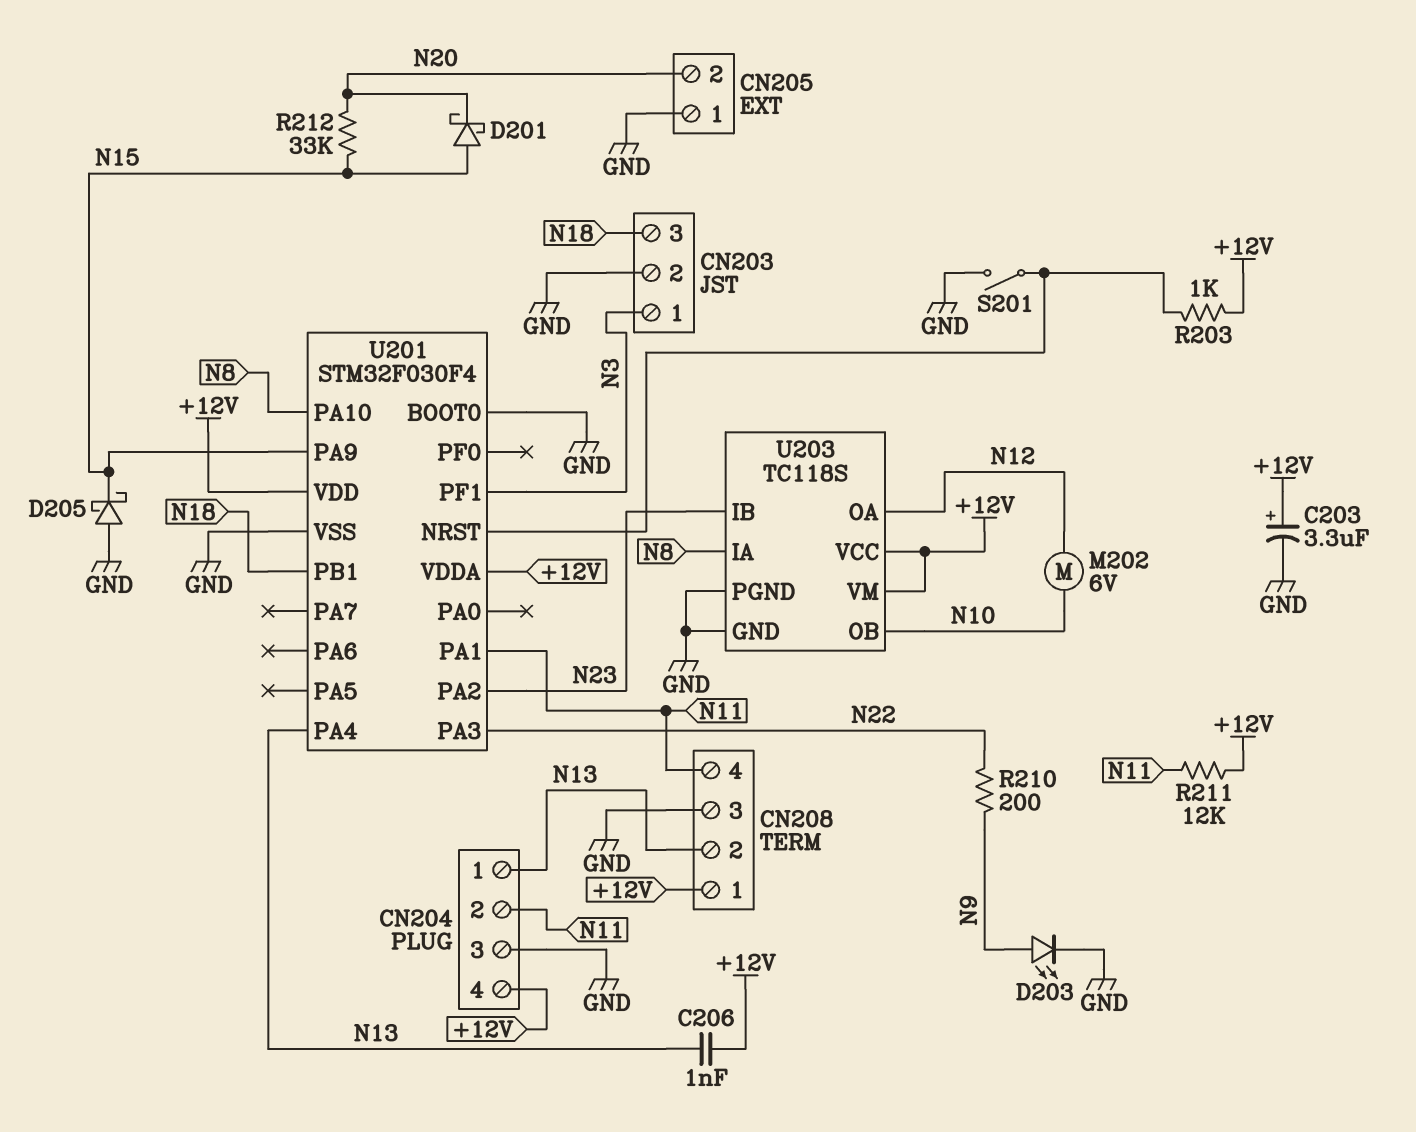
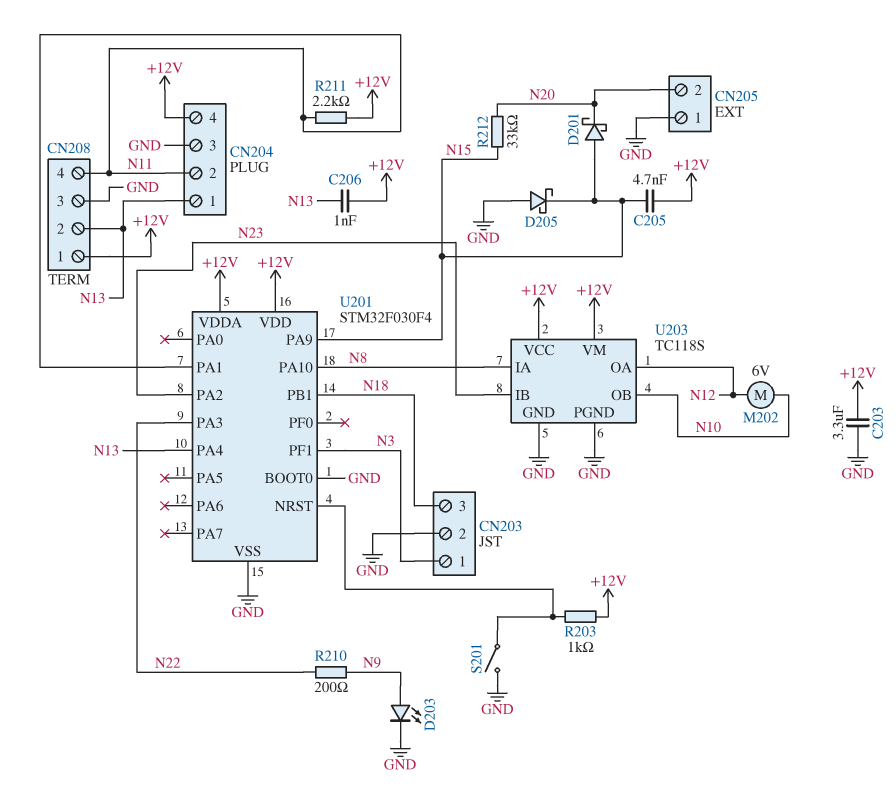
C203: 3.3uF (plus +12V, minus GND) -> 3.3uF (+12V, GND)
C205: none -> 4.7nF (+12V, N15)
R211: 12k (+12V, N11) -> 2.2k (+12V, N11)

